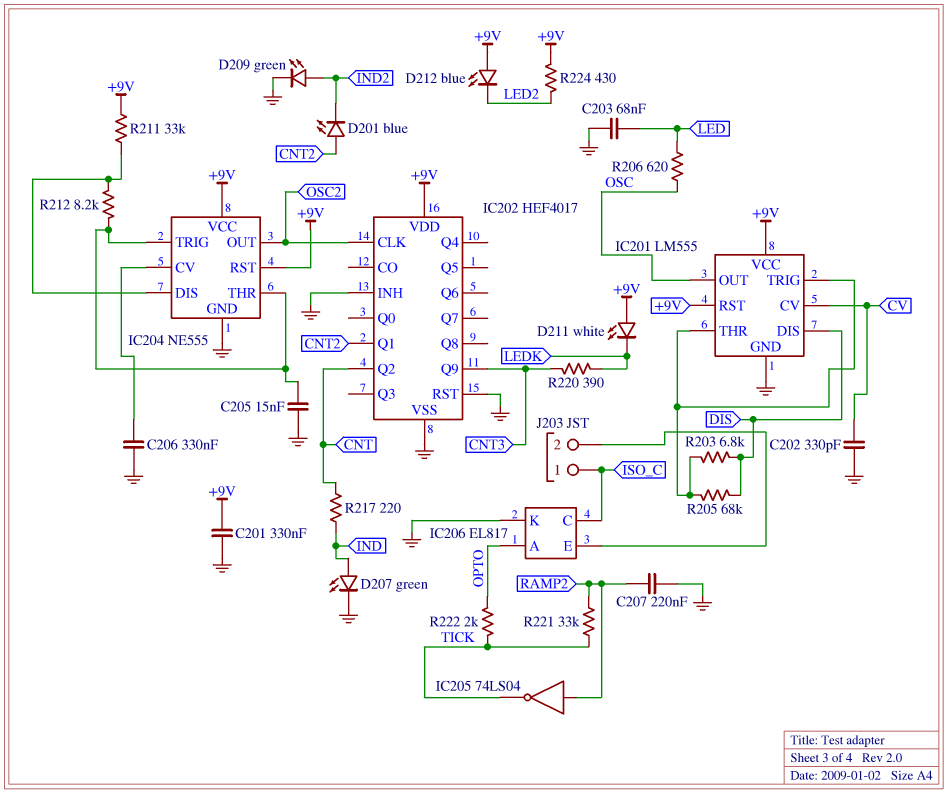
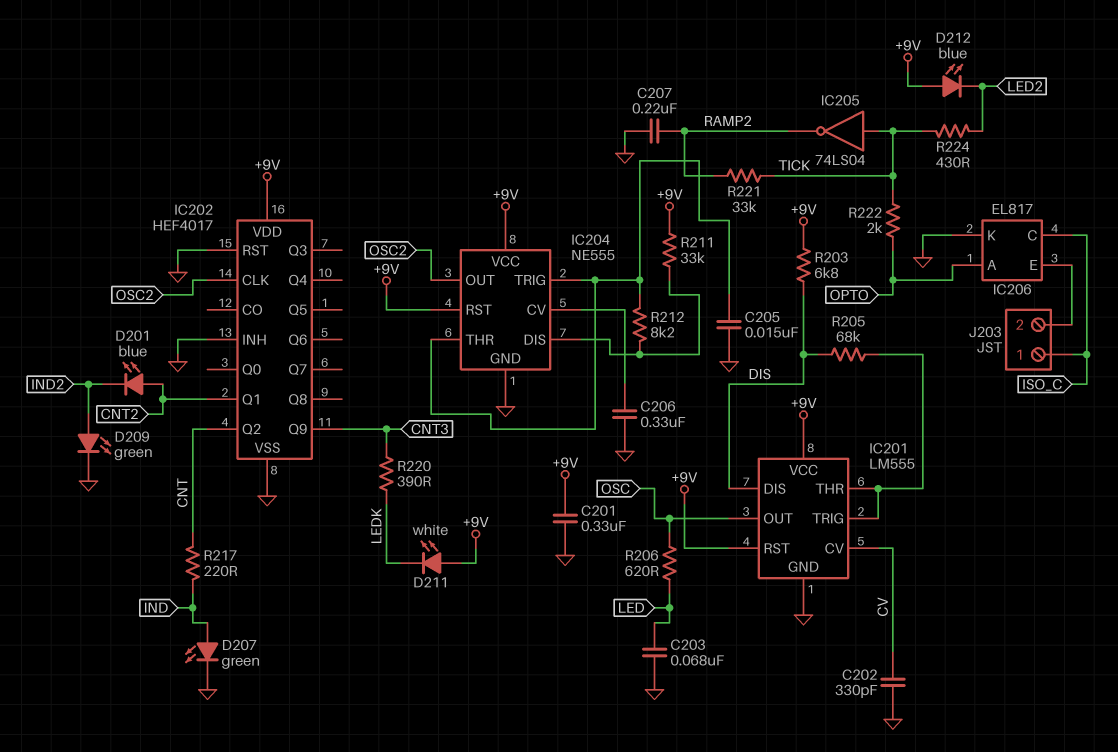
IC205: NOT 74LS04 (in RAMP2, out TICK) -> NOT 74LS04 (in TICK, out RAMP2)
R203: 6.8k (DIS, IC201/THR) -> 6.8k (+9V, DIS)
R224: 430 (+9V, LED2) -> 430 (LED2, TICK)

